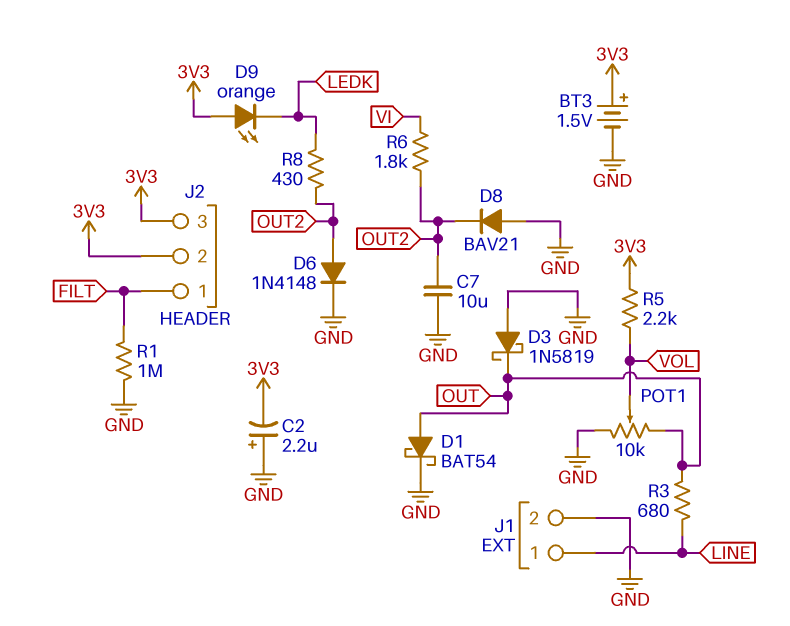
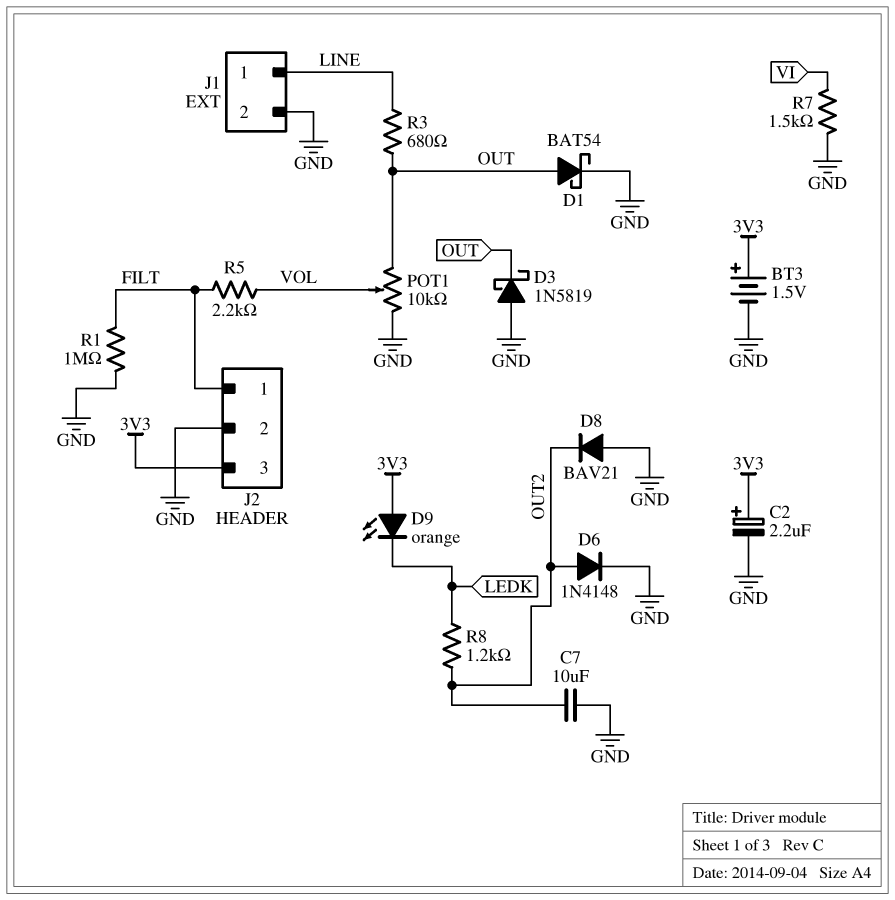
C2: 2.2uF (plus GND, minus 3V3) -> 2.2uF (plus 3V3, minus GND)
J2 pin 2: 3V3 -> GND
R5: 2.2k (3V3, VOL) -> 2.2k (FILT, VOL)
R6: 1.8k (OUT2, VI) -> none
R7: none -> 1.5k (GND, VI)
R8: 430 (LEDK, OUT2) -> 1.2k (LEDK, OUT2)

